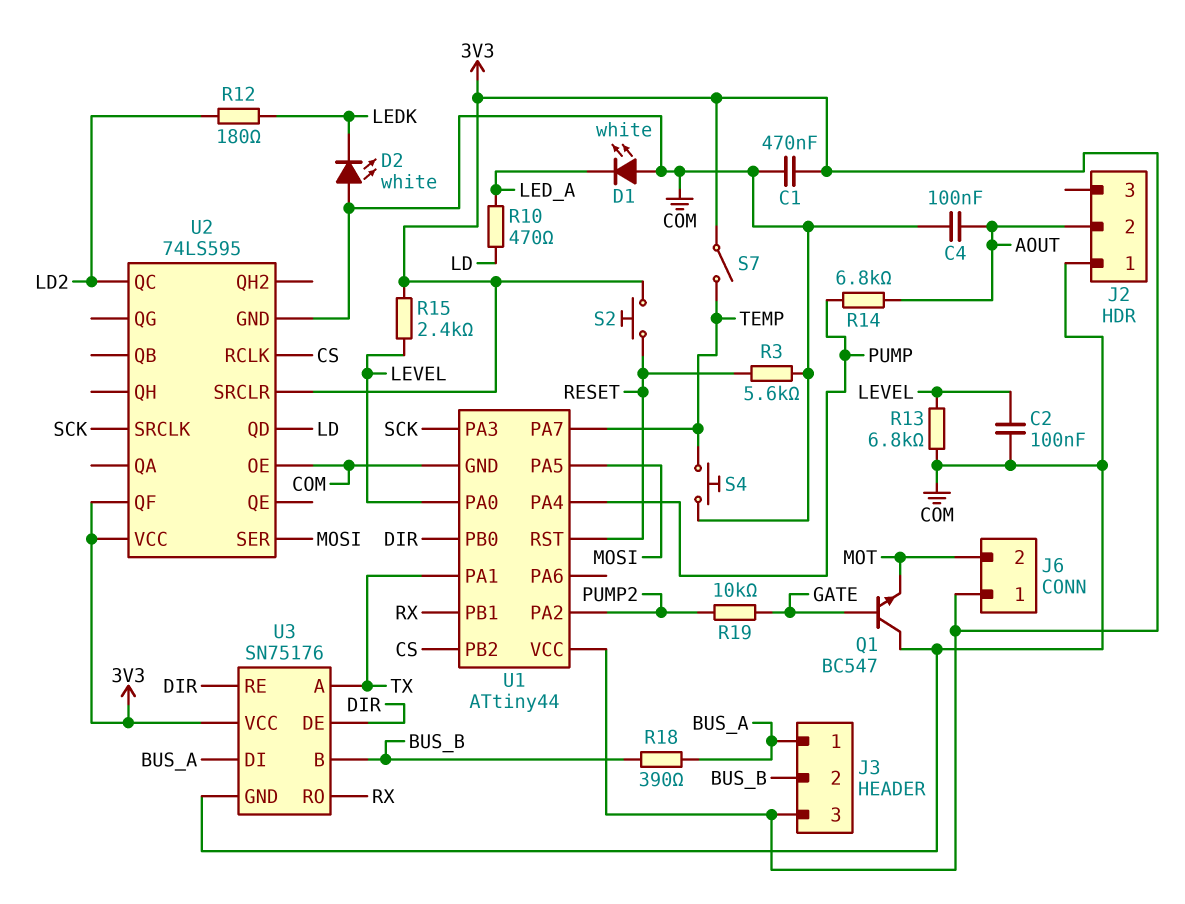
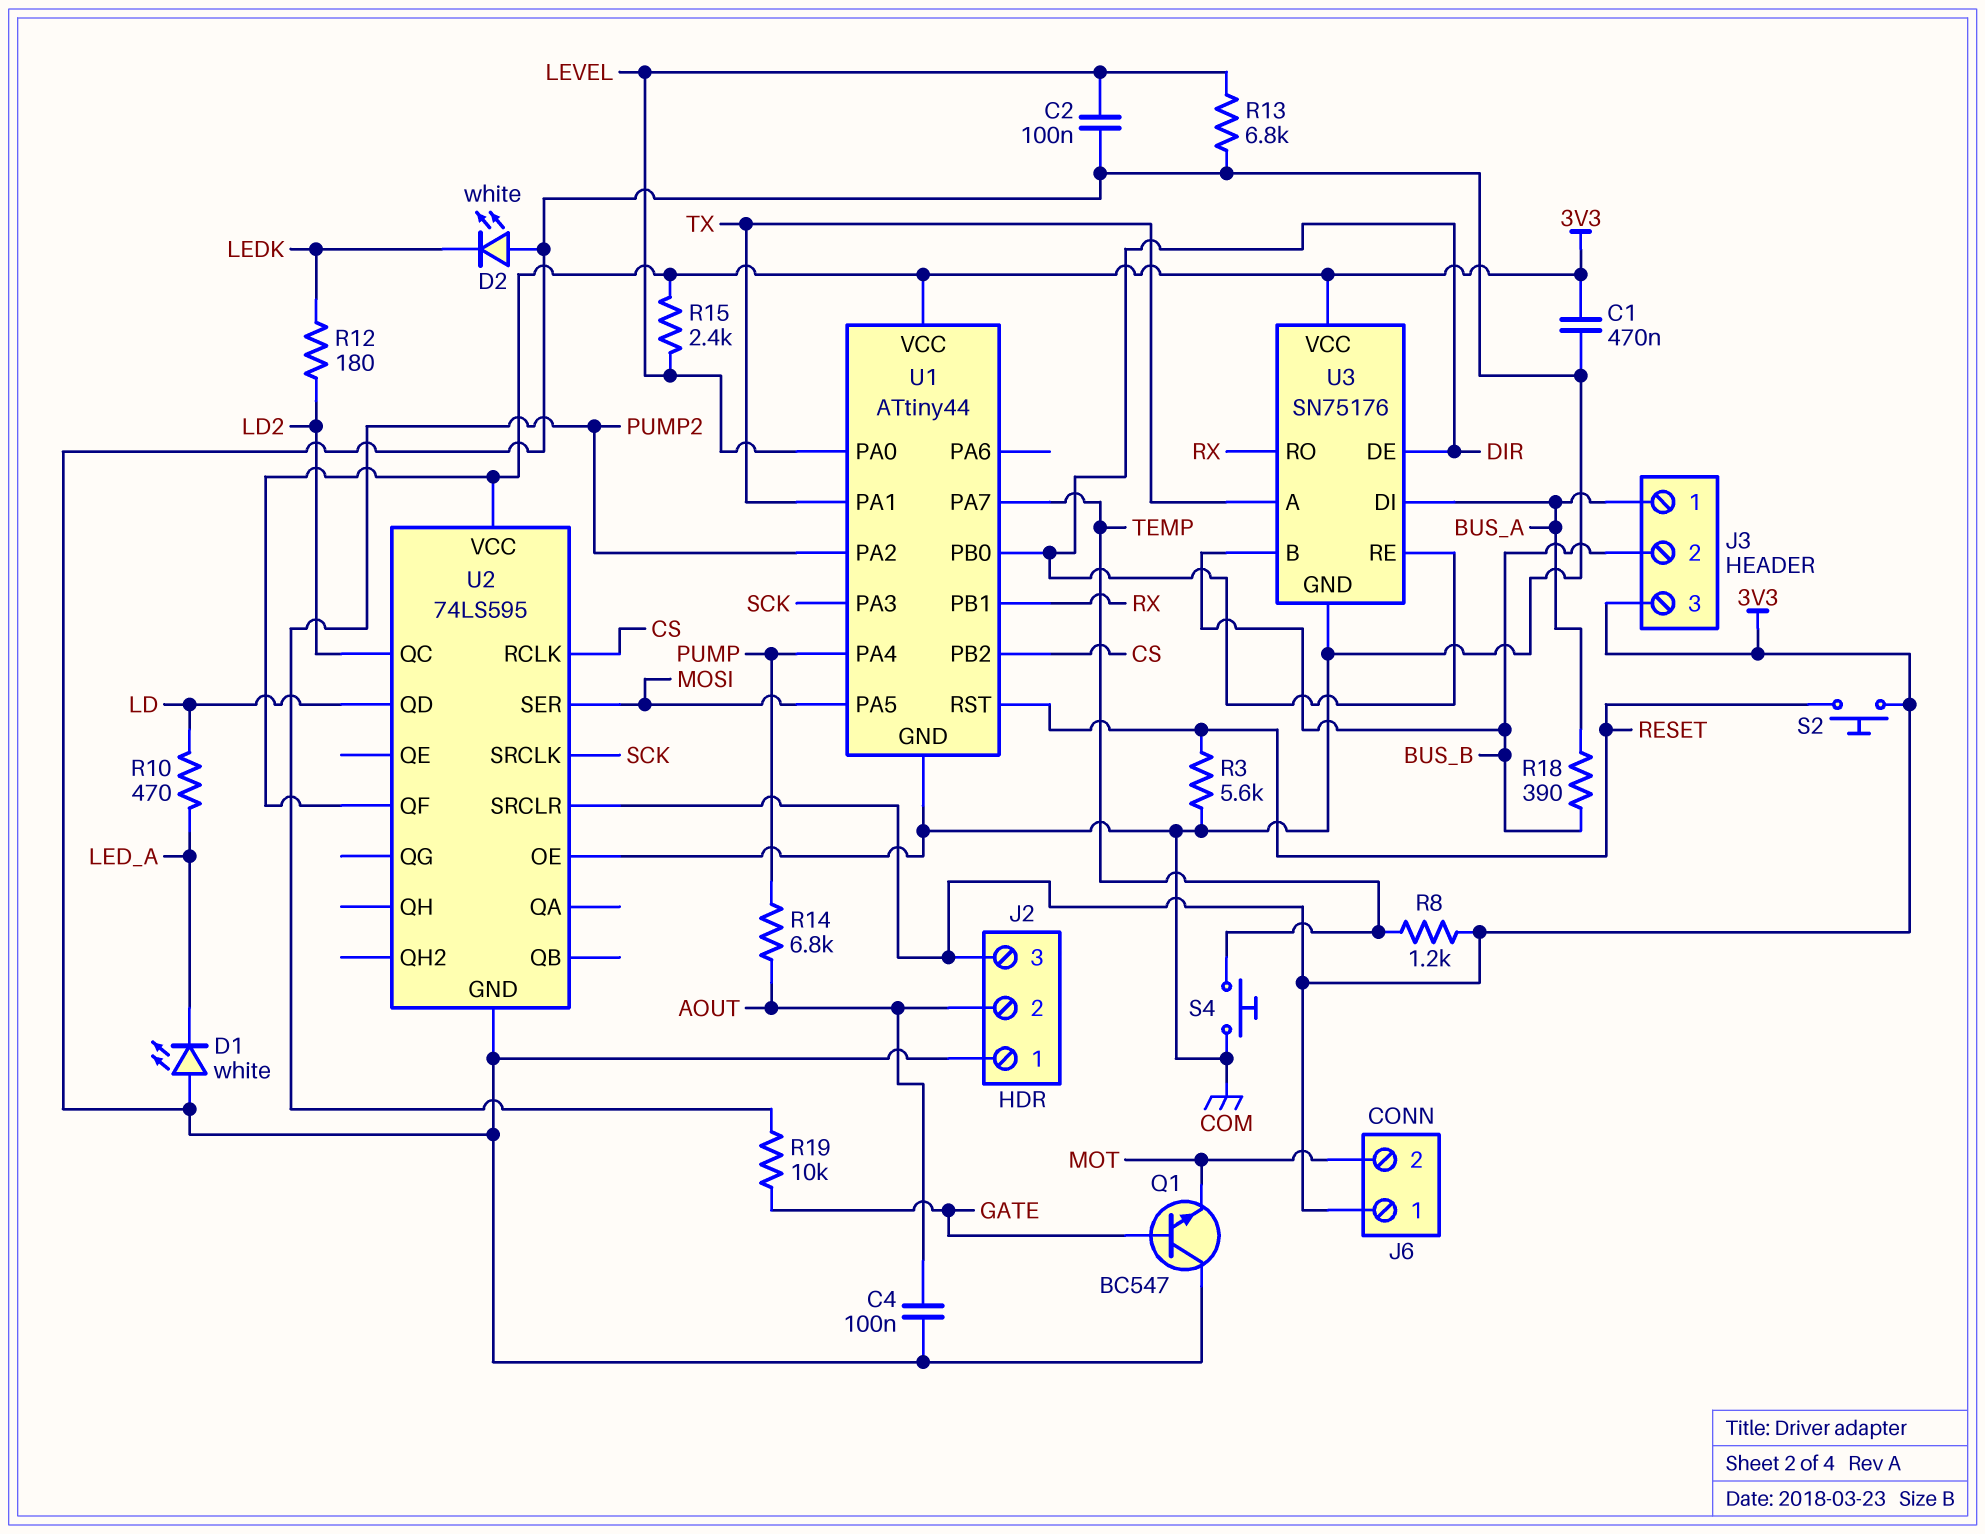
J2 pin 3: none -> 3V3
R8: none -> 1.2k (3V3, TEMP)
S7: switch (3V3, TEMP) -> none

